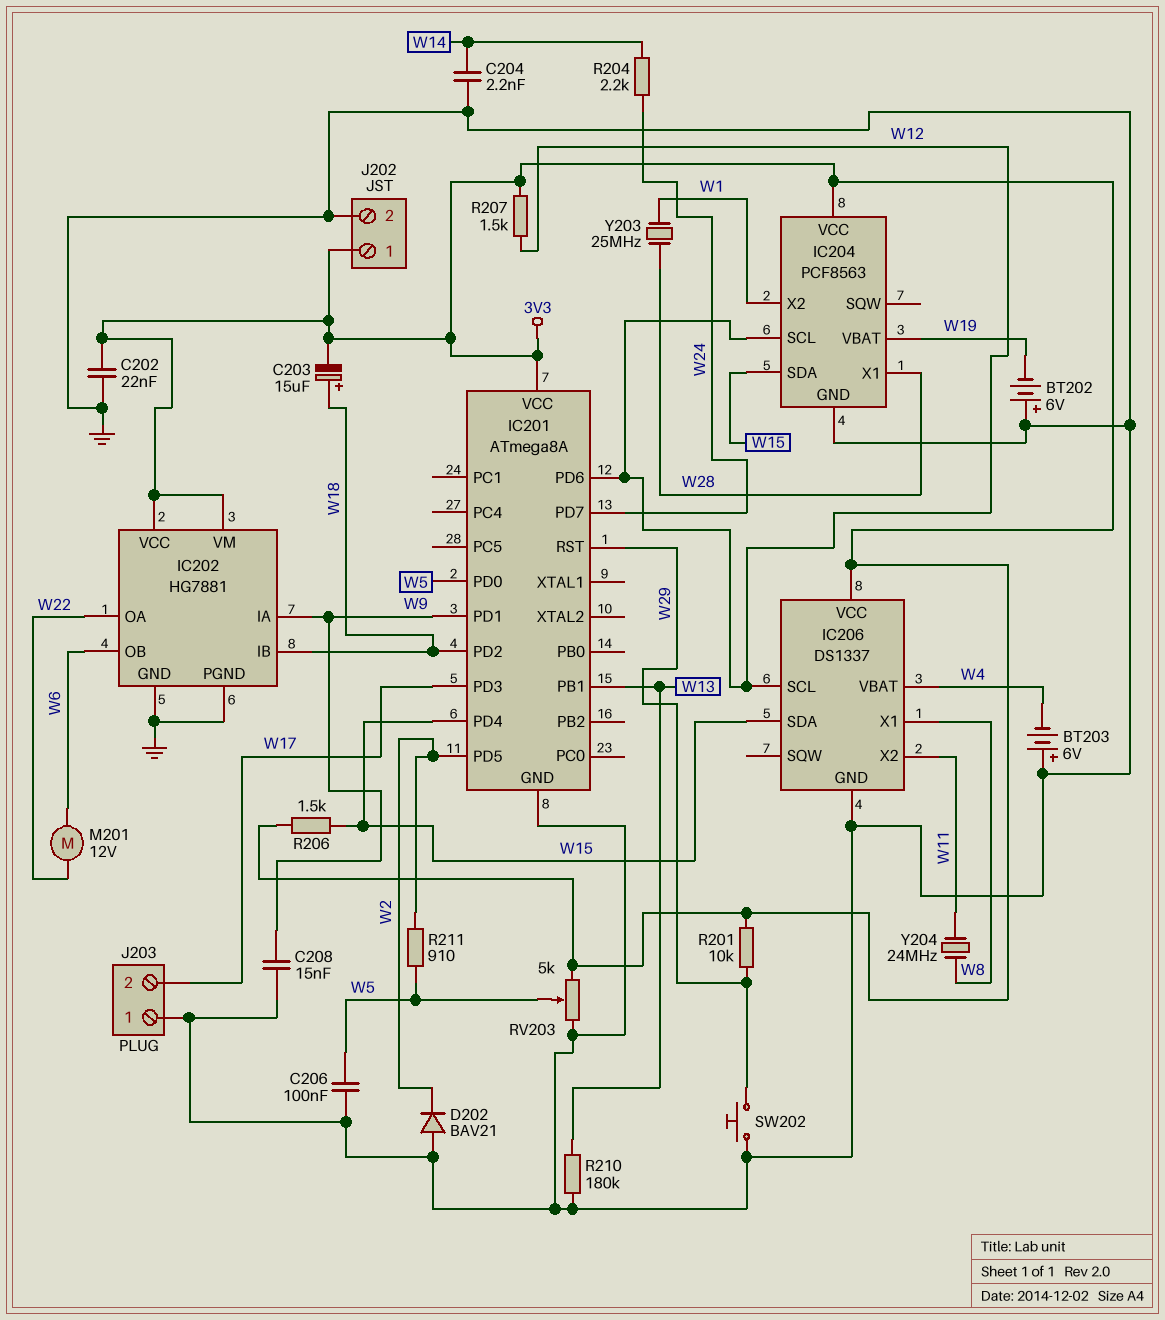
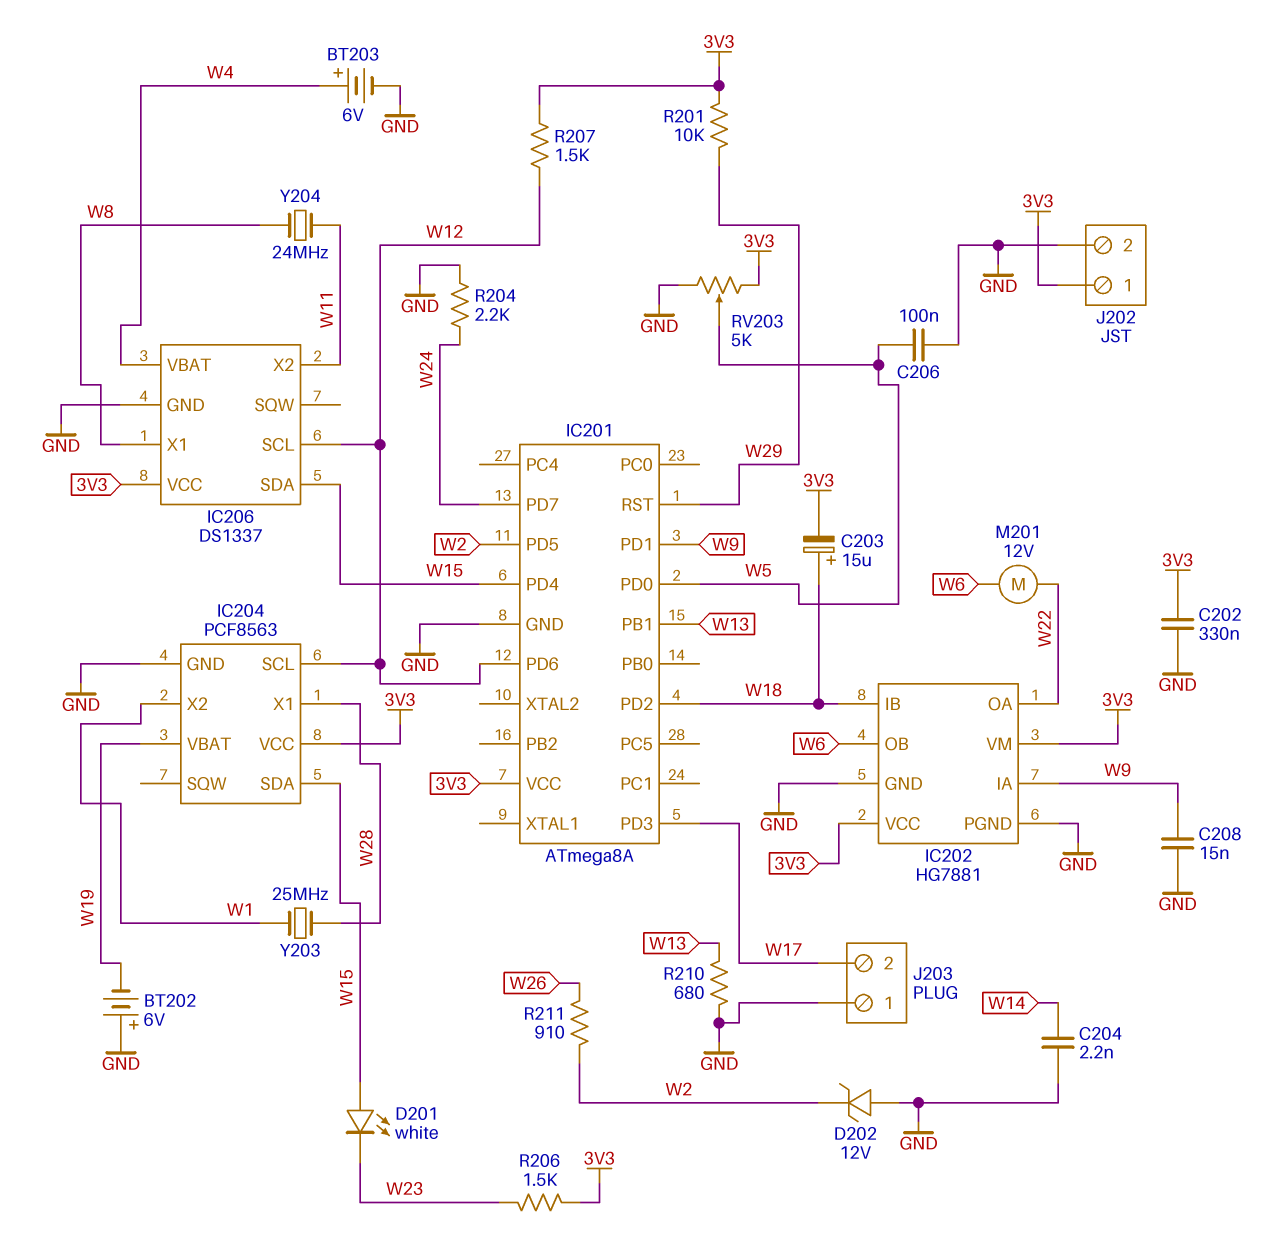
BT203: 6V (plus GND, minus W4) -> 6V (plus W4, minus GND)
C202: 22nF (3V3, GND) -> 330nF (3V3, GND)
D201: none -> LED white (A W15, K W23)
D202: diode BAV21 (A GND, K W2) -> zener 12V (A GND, K W2)
R204: 2.2k (W14, W24) -> 2.2k (GND, W24)
R206: 1.5k (3V3, W15) -> 1.5k (3V3, W23)
R210: 180k (GND, W13) -> 680 (GND, W13)
R211: 910 (W2, W5) -> 910 (W2, W26)
SW202: button (GND, W29) -> none

